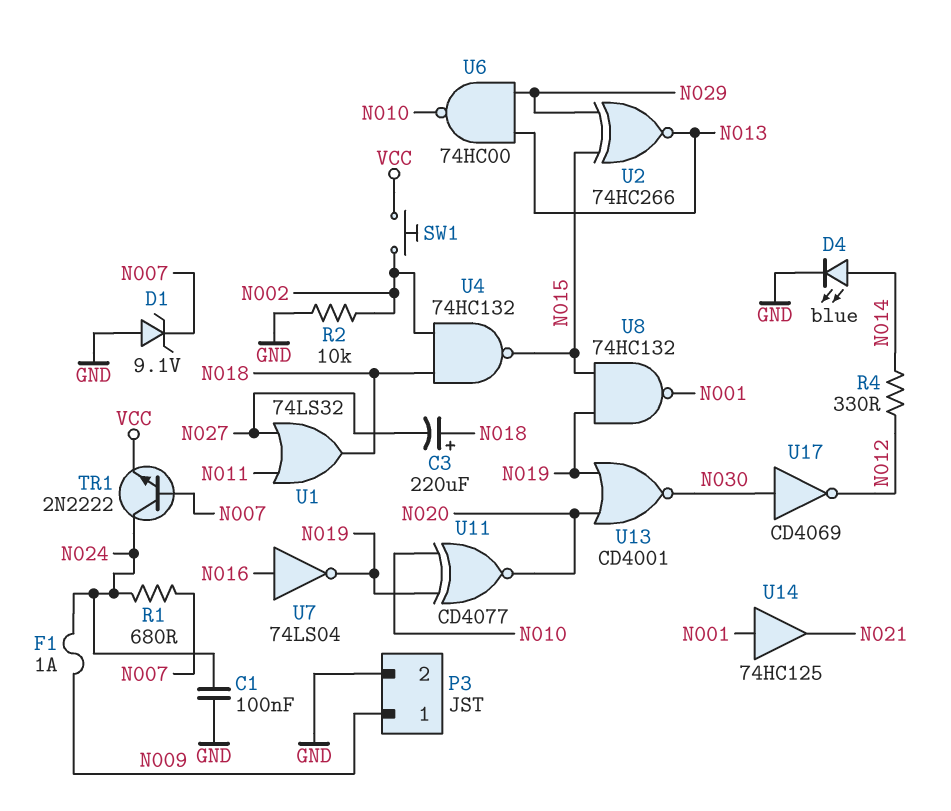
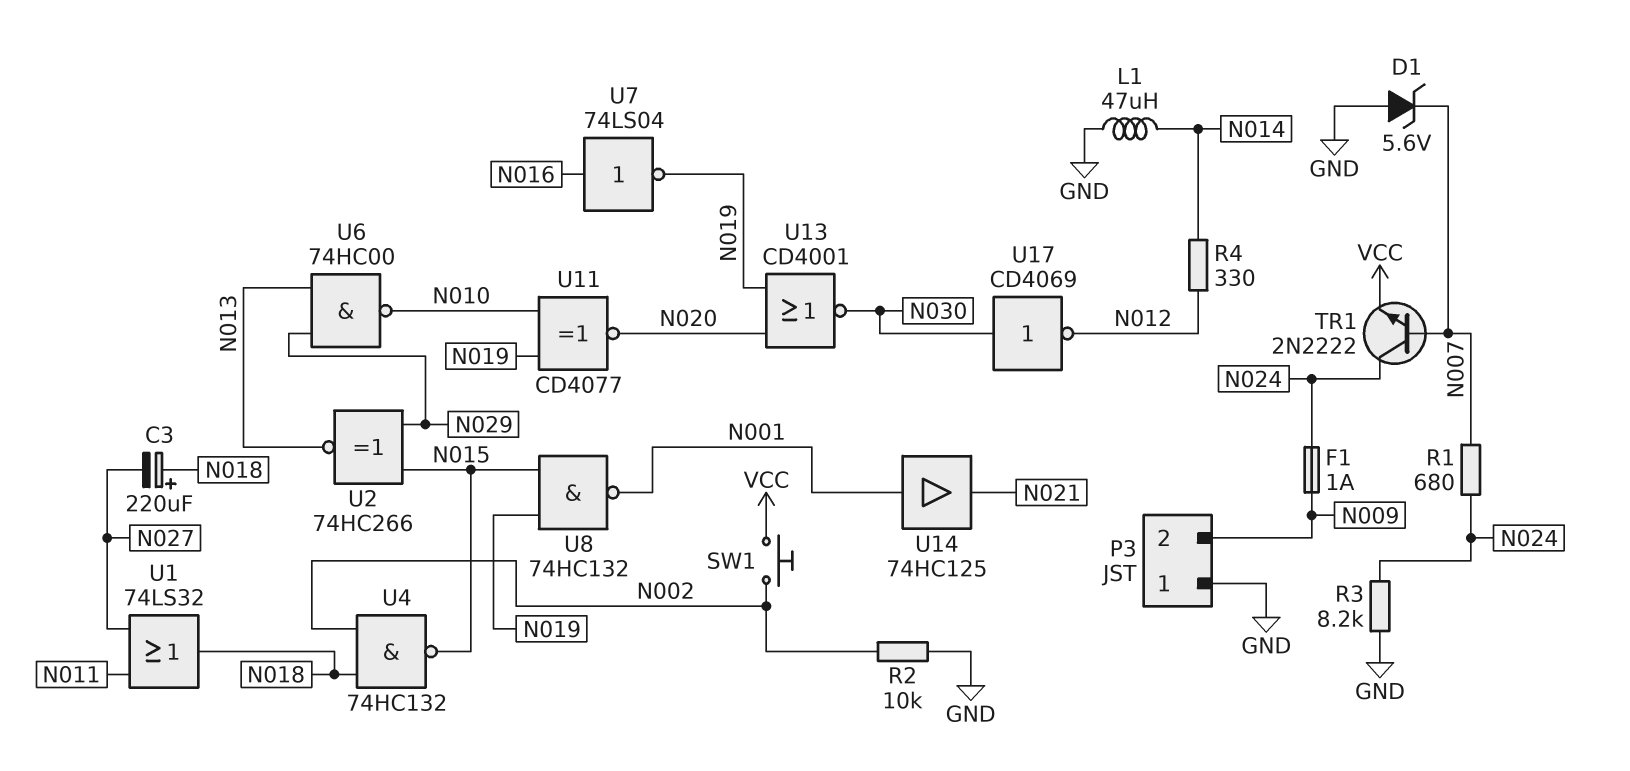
C1: 100nF (GND, N024) -> none
D1: zener 9.1V (A GND, K N007) -> zener 5.6V (A GND, K N007)
D4: LED blue (A N014, K GND) -> none
L1: none -> 47uH (GND, N014)
P3 pin 1: N009 -> GND
P3 pin 2: GND -> N009
R3: none -> 8.2k (GND, N024)

